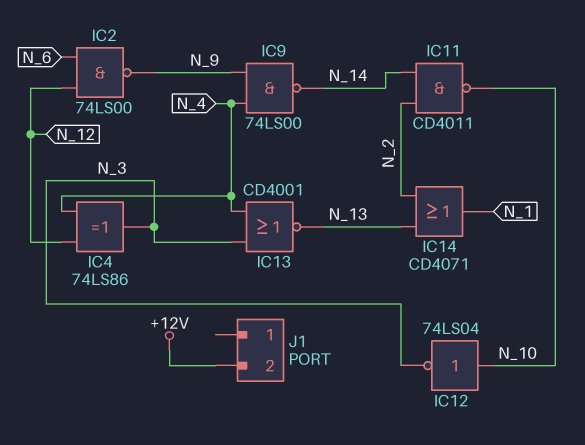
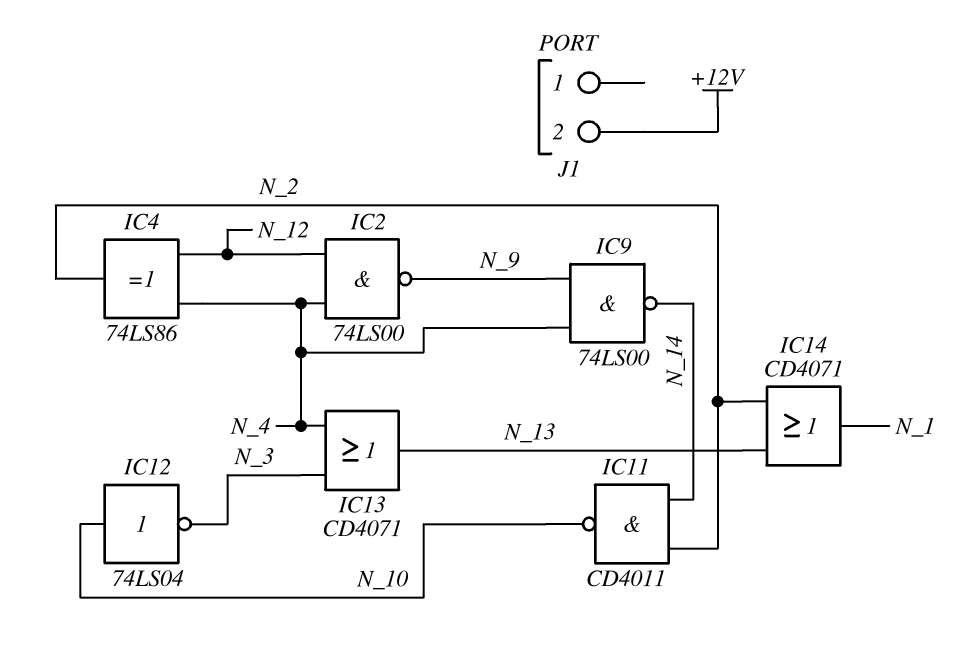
IC2: NAND 74LS00 (in N_6, in N_12, out N_9) -> NAND 74LS00 (in N_4, in N_12, out N_9)
IC4: XOR 74LS86 (in N_4, in N_12, out N_3) -> XOR 74LS86 (in N_4, in N_12, out N_2)
IC13: NOR CD4001 (in N_3, in N_4, out N_13) -> OR CD4071 (in N_3, in N_4, out N_13)

